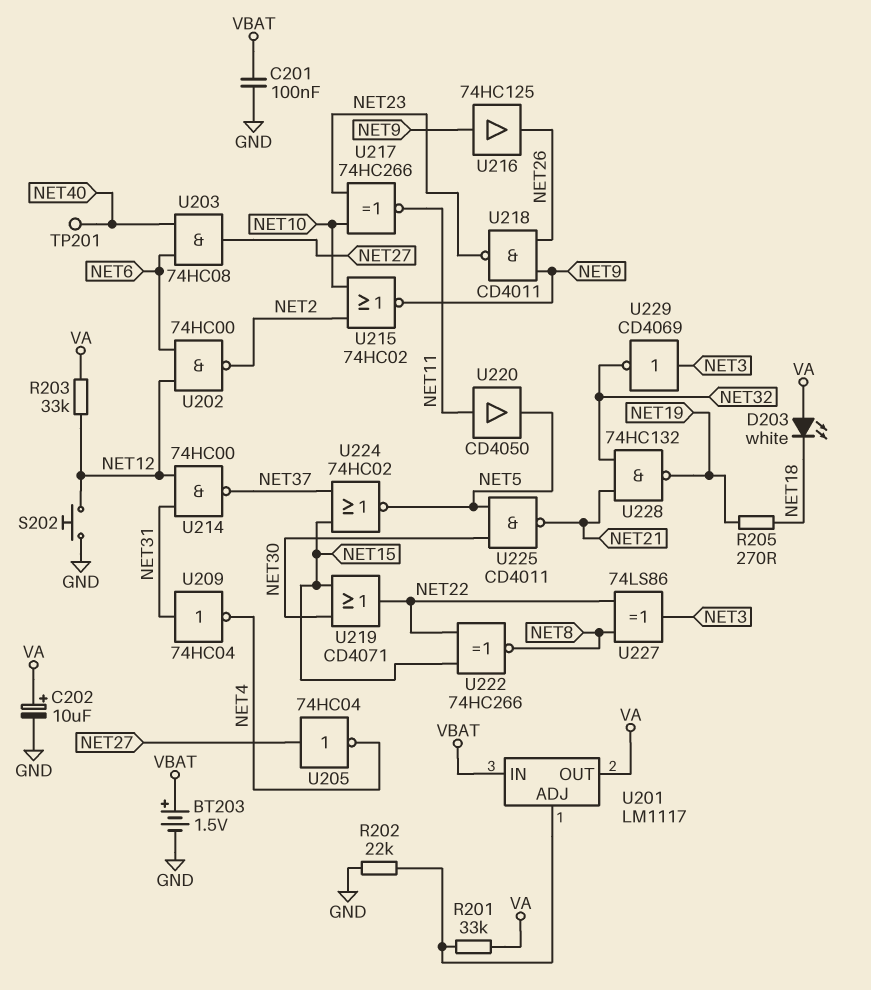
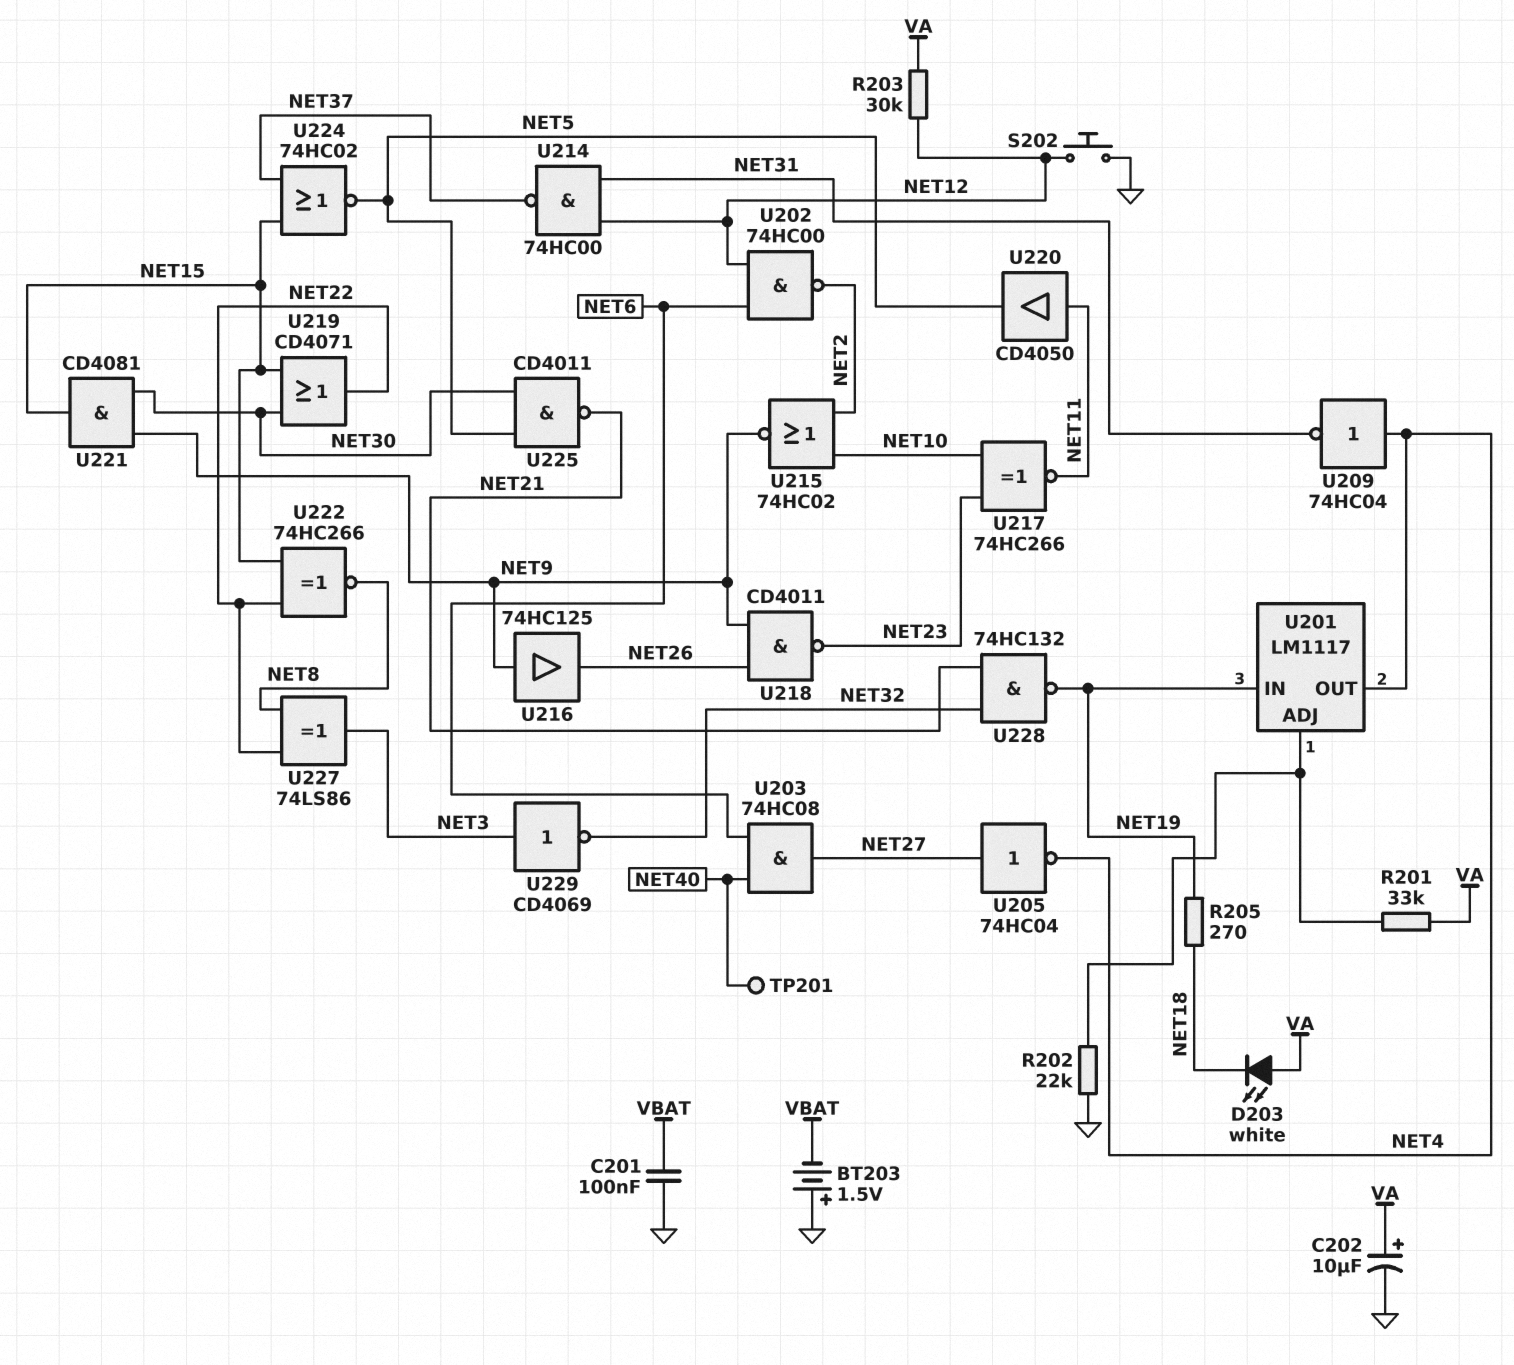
BT203: 1.5V (plus VBAT, minus GND) -> 1.5V (plus GND, minus VBAT)
R203: 33k (NET12, VA) -> 30k (NET12, VA)
U201 pin IN: VBAT -> NET19
U201 pin OUT: VA -> NET4
U209: NOT 74HC04 (in NET31, out NET4) -> NOT 74HC04 (in NET4, out NET31)
U221: none -> AND CD4081 (in NET9, in NET30, out NET15)

